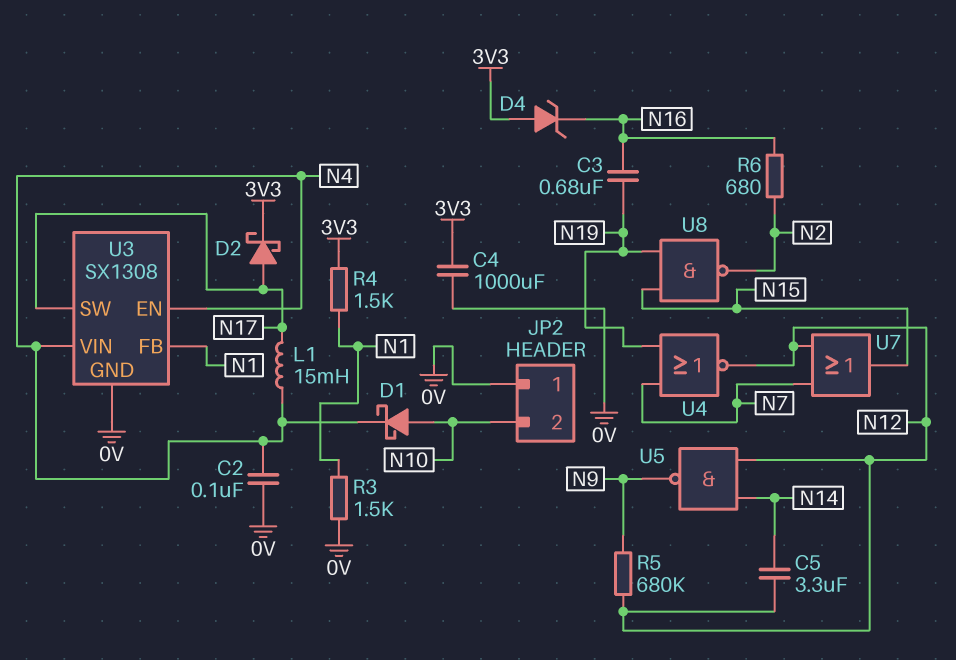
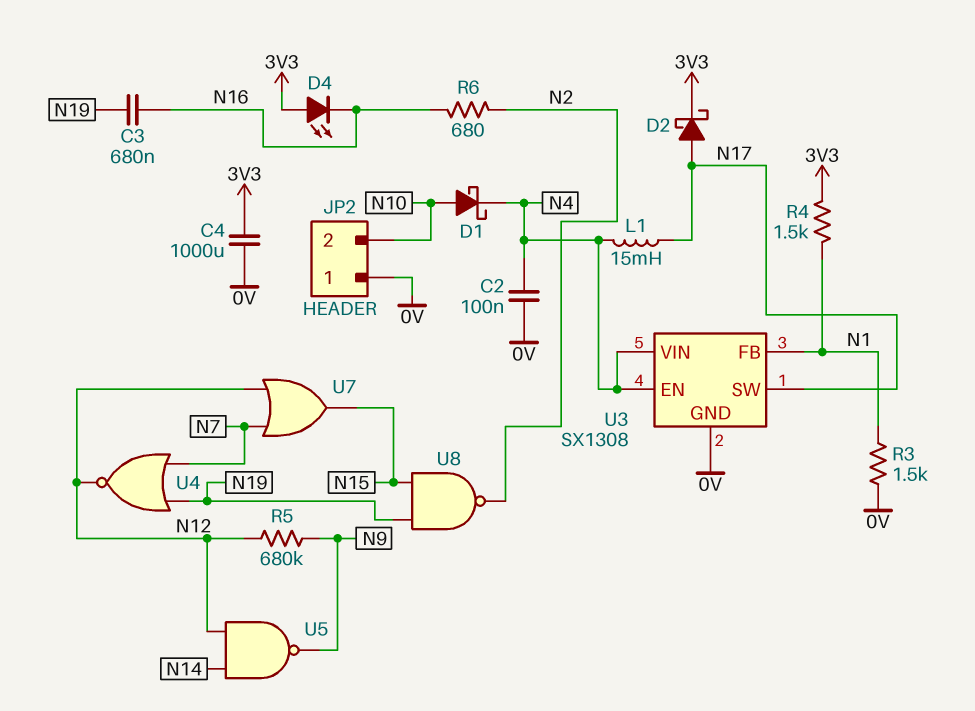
C5: 3.3uF (N12, N14) -> none
D4: zener (A 3V3, K N16) -> LED (A 3V3, K N16)

